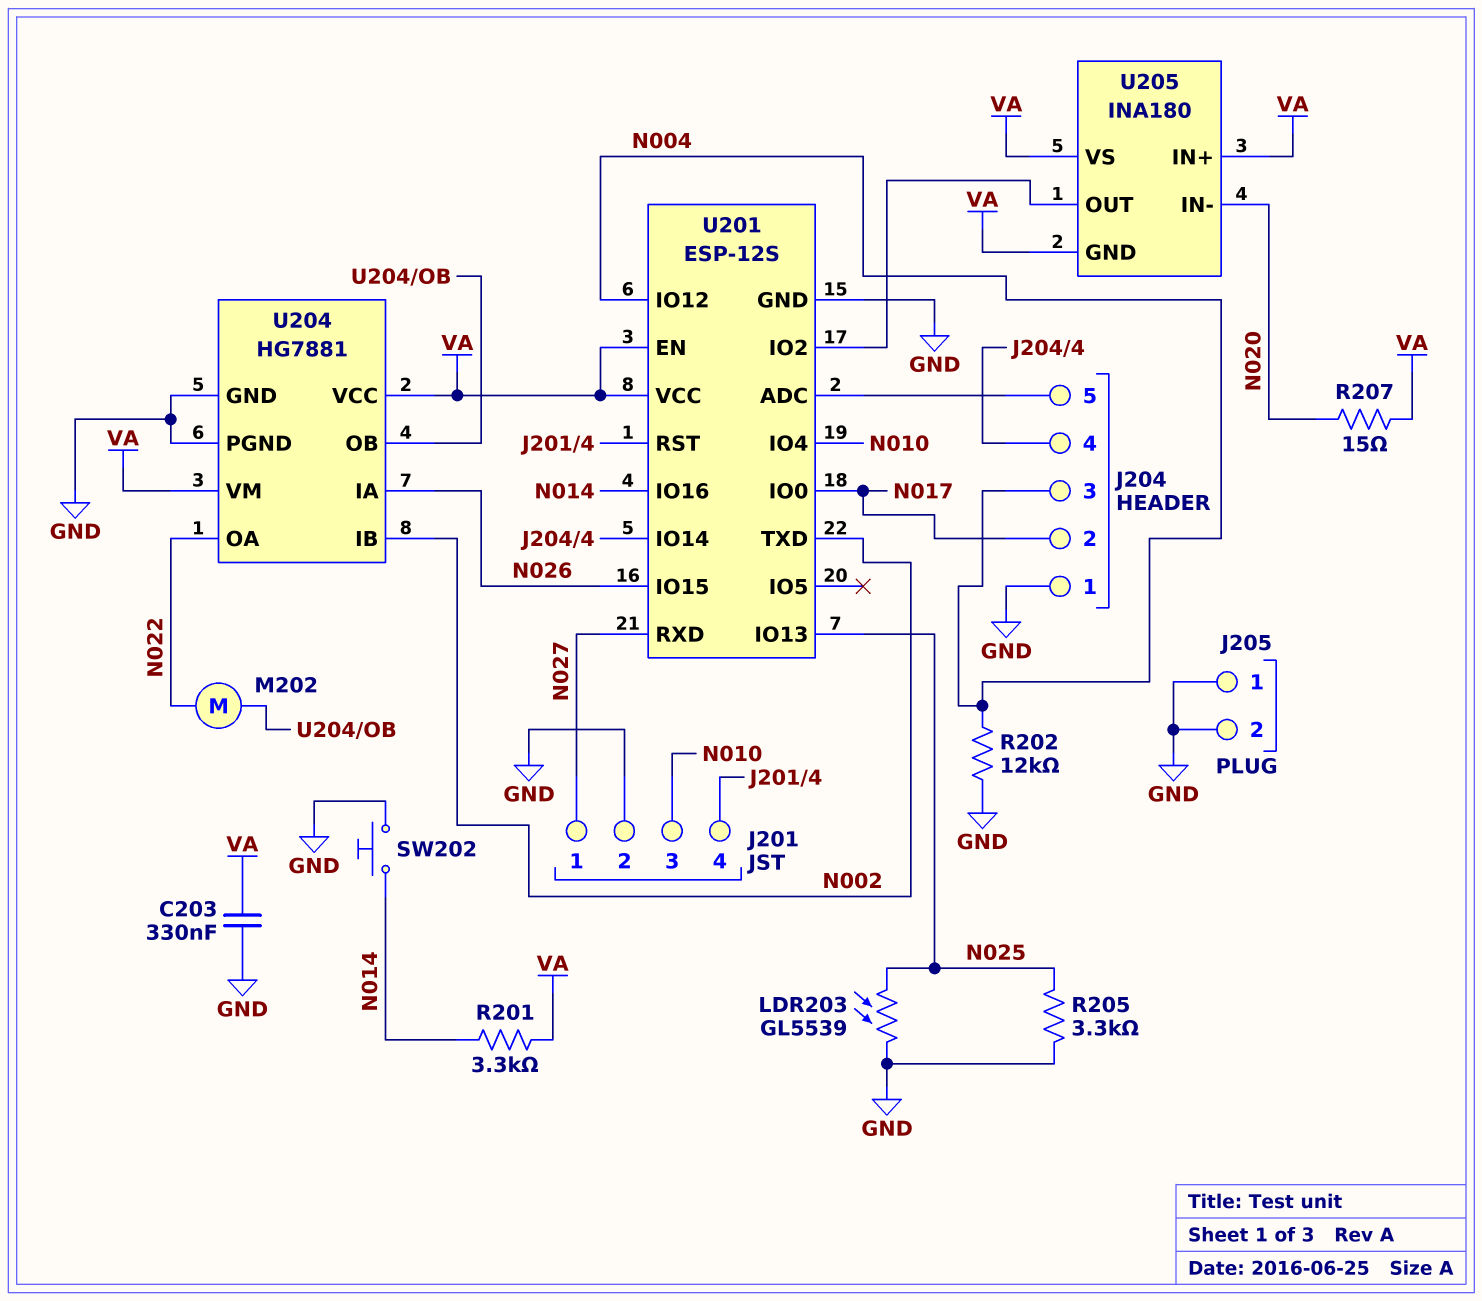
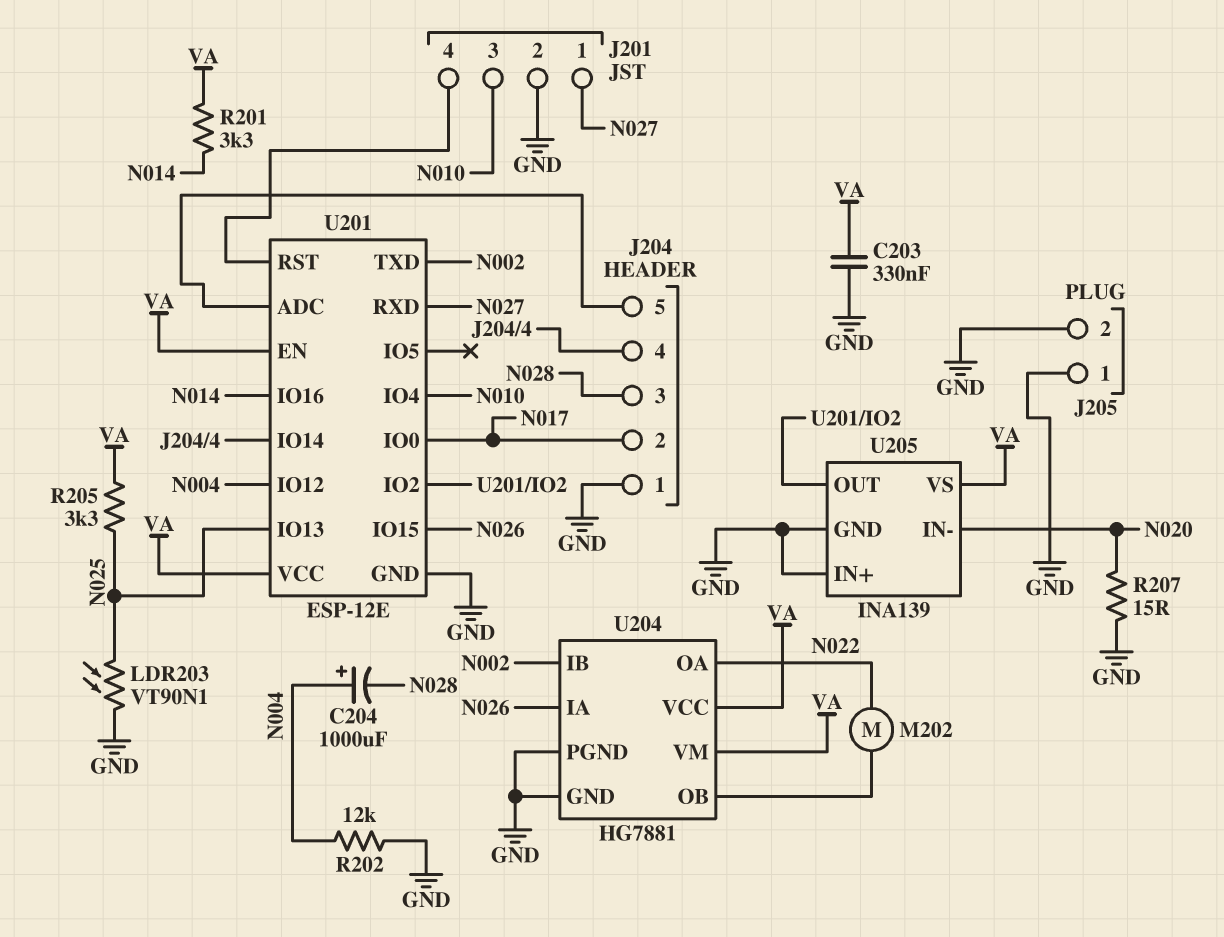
C204: none -> 1000uF (plus N004, minus N028)
J204 pin 3: N004 -> N028
LDR203: GL5539 (GND, N025) -> VT90N1 (GND, N025)
R205: 3.3k (GND, N025) -> 3.3k (N025, VA)
R207: 15 (N020, VA) -> 15 (GND, N020)
SW202: button (GND, N014) -> none
U201: ESP-12S -> ESP-12E
U205: INA180 -> INA139
U205 pin GND: VA -> GND
U205 pin IN+: VA -> GND

